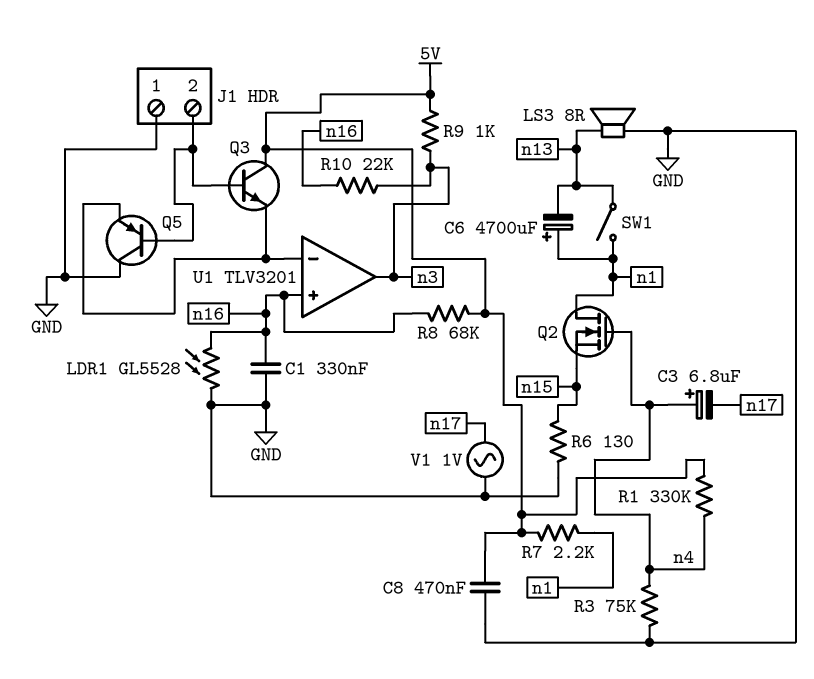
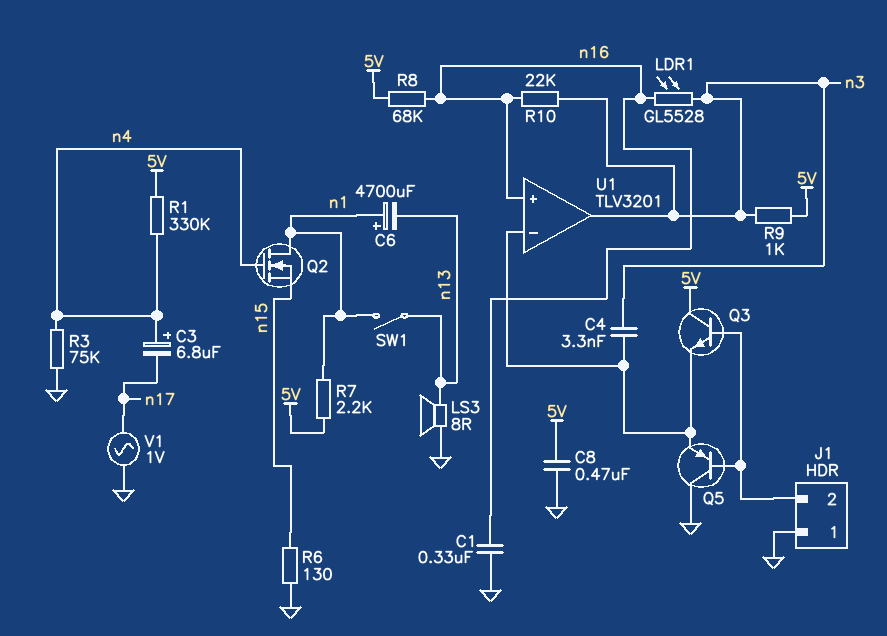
C4: none -> 3.3nF (U1/in-, n3)
LDR1: GL5528 (GND, n16) -> GL5528 (n3, n16)

